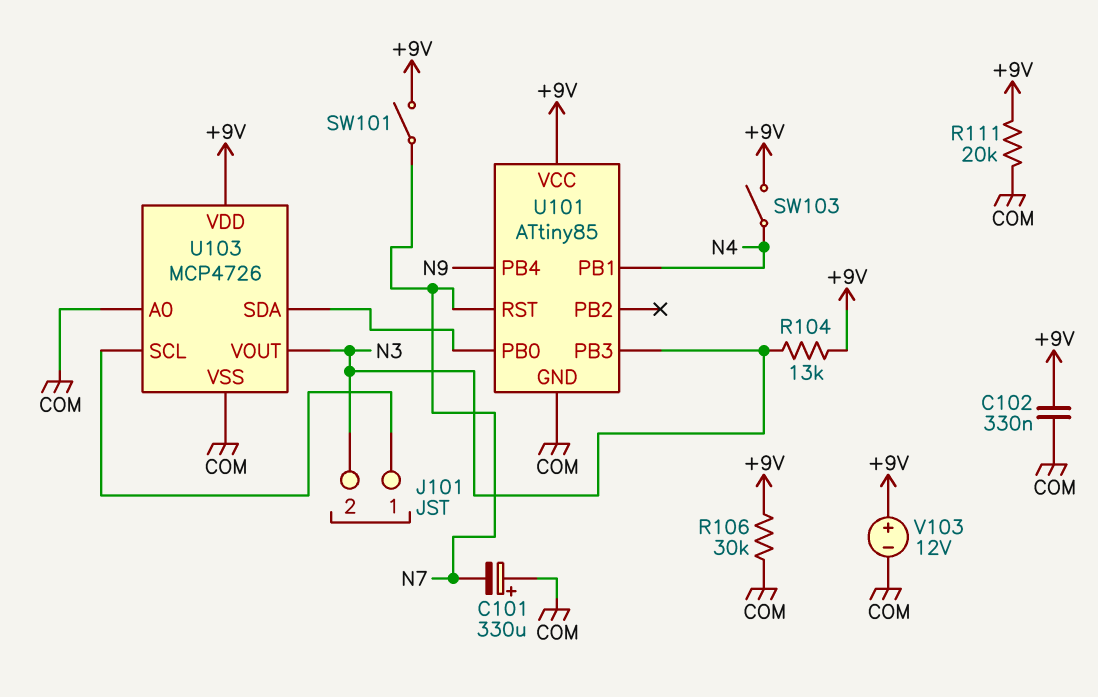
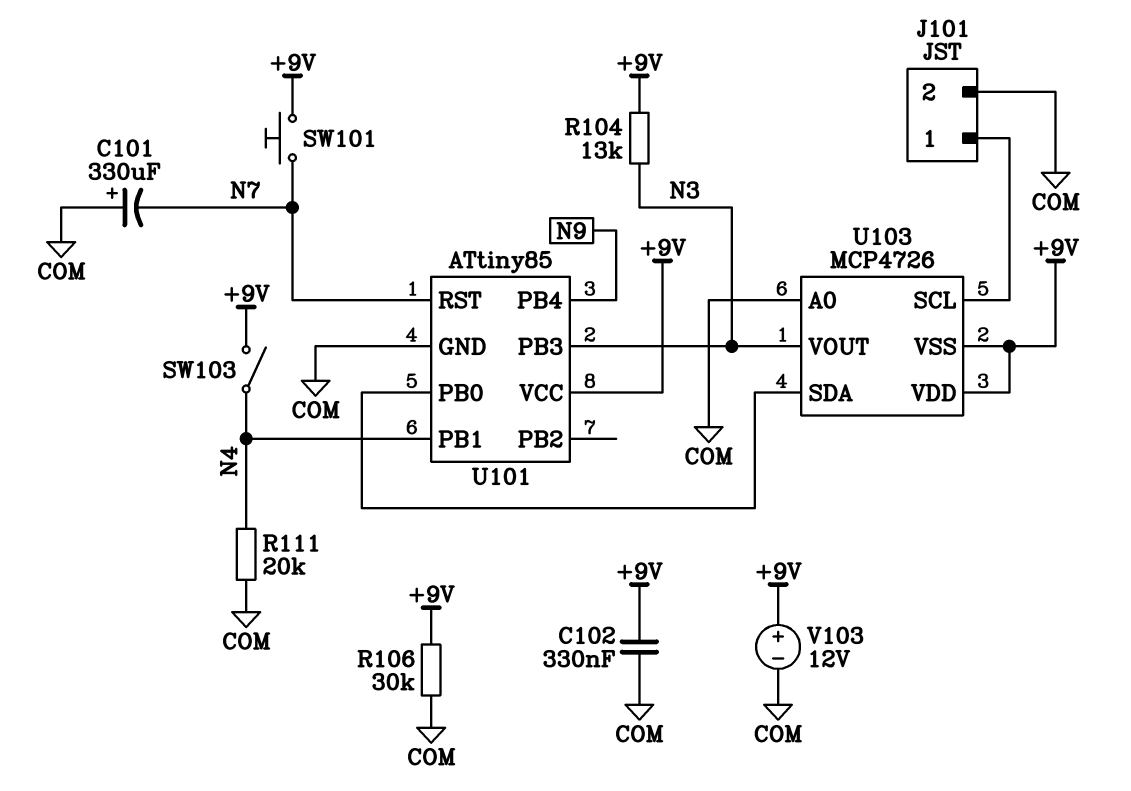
J101 pin 2: N3 -> COM
R111: 20k (+9V, COM) -> 20k (COM, N4)
SW101: switch (+9V, N7) -> button (+9V, N7)
U103 pin VSS: COM -> +9V

